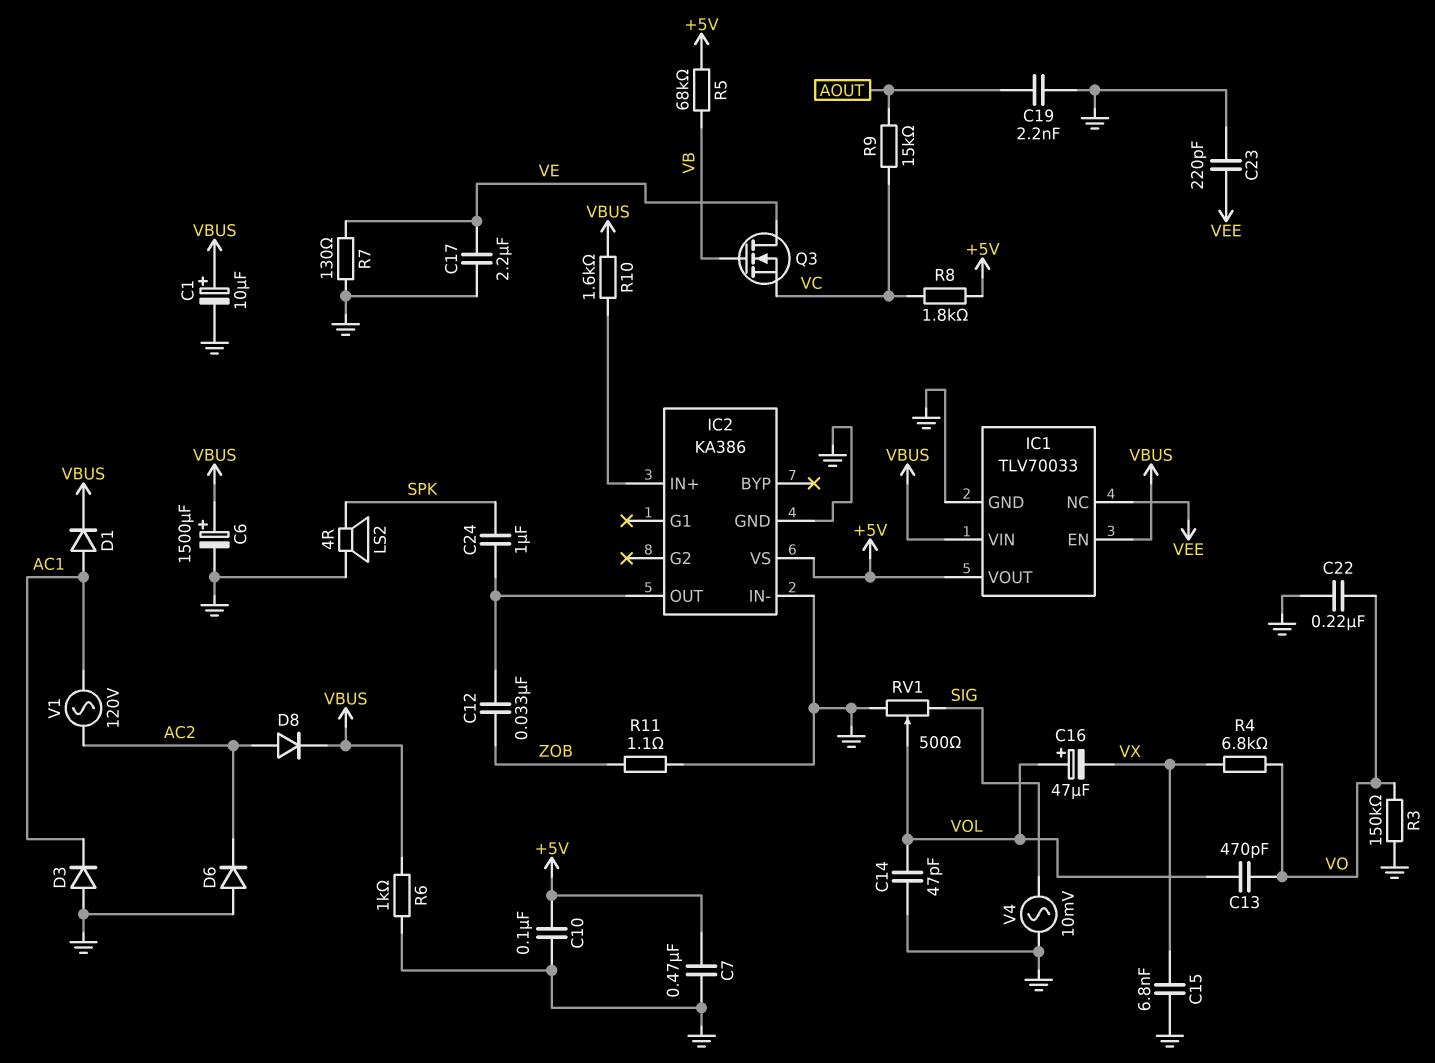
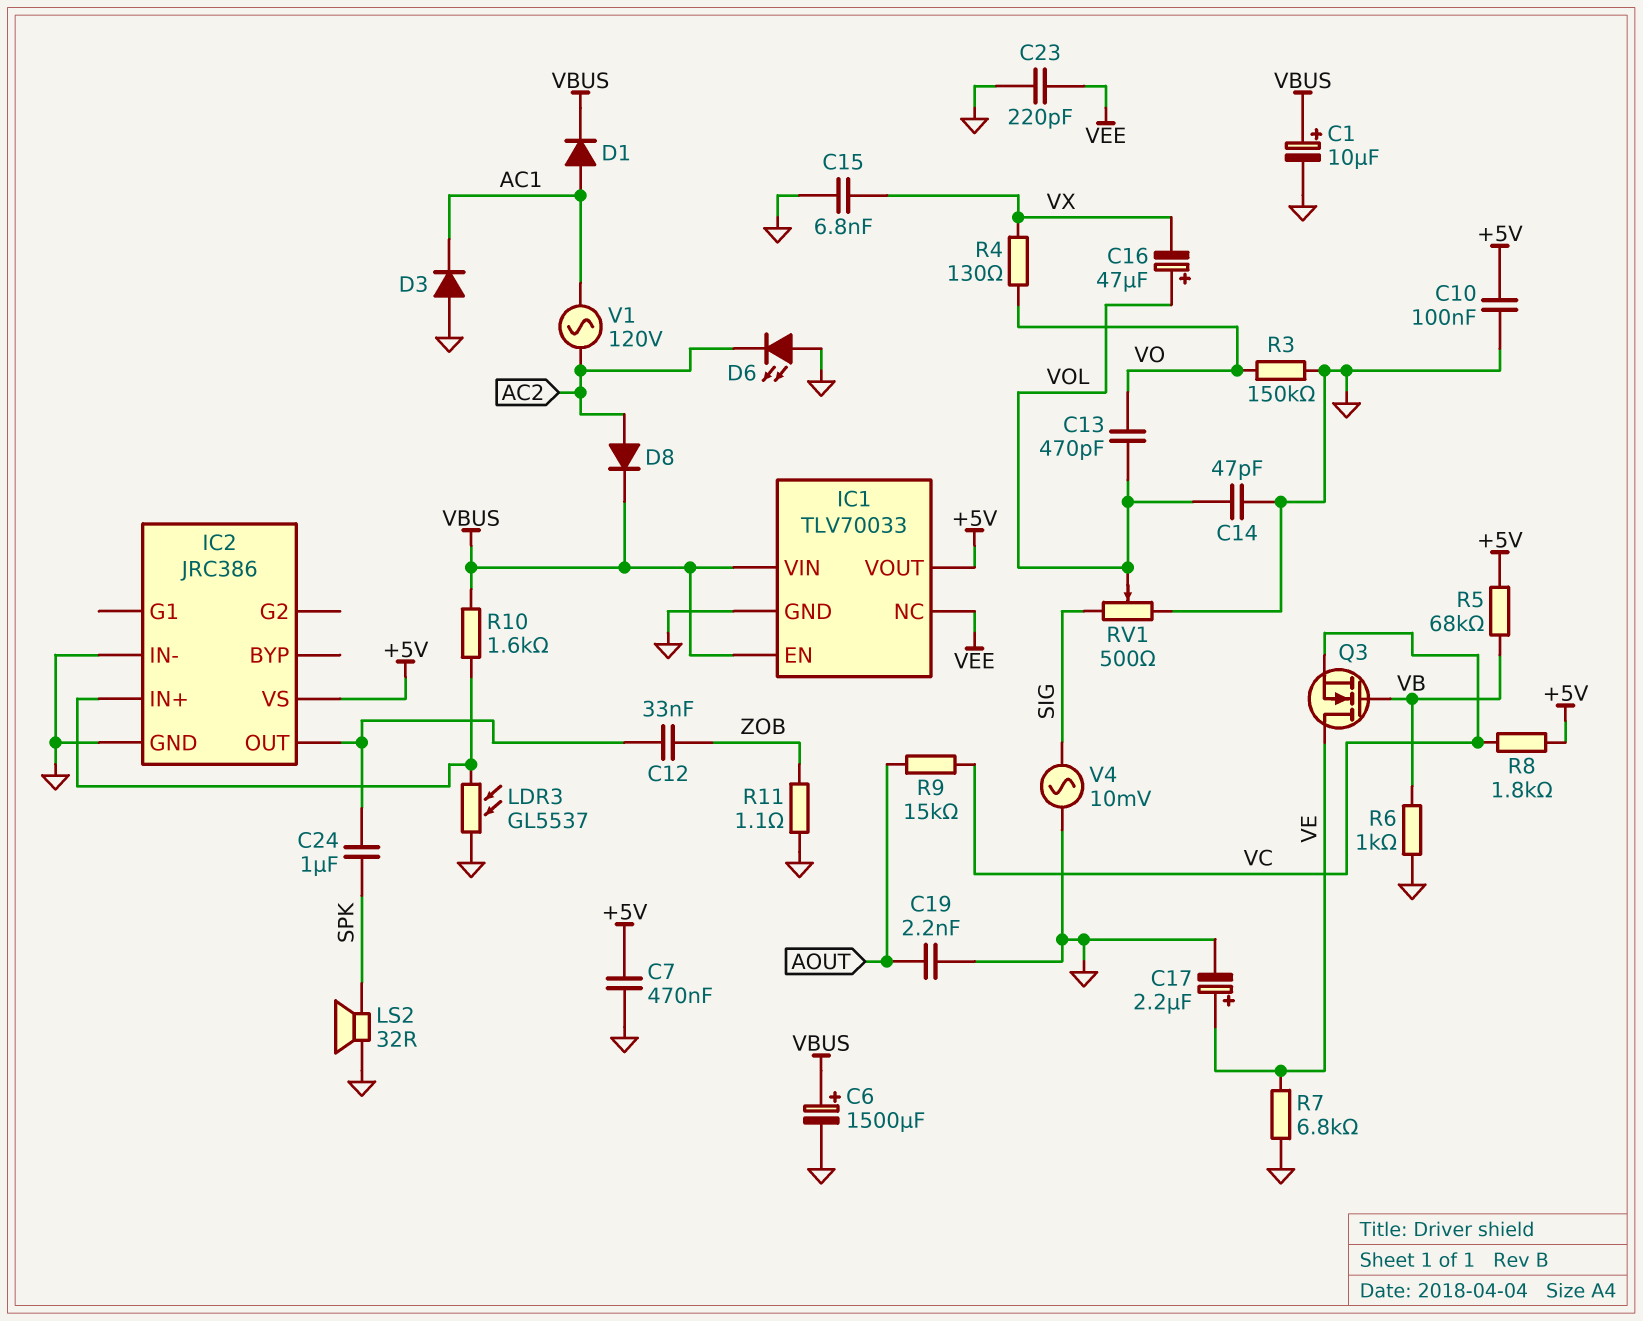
C17: 2.2uF (GND, VE) -> 2.2uF (plus VE, minus GND)
C22: 220nF (GND, VO) -> none
D6: diode (A GND, K AC2) -> LED (A GND, K AC2)
IC2: KA386 -> JRC386
LDR3: none -> GL5537 (GND, IC2/IN+)
LS2: speaker 4R (GND, SPK) -> speaker 32R (GND, SPK)
R4: 6.8k (VO, VX) -> 130 (VO, VX)
R6: 1k (GND, VBUS) -> 1k (GND, VB)
R7: 130 (GND, VE) -> 6.8k (GND, VE)

